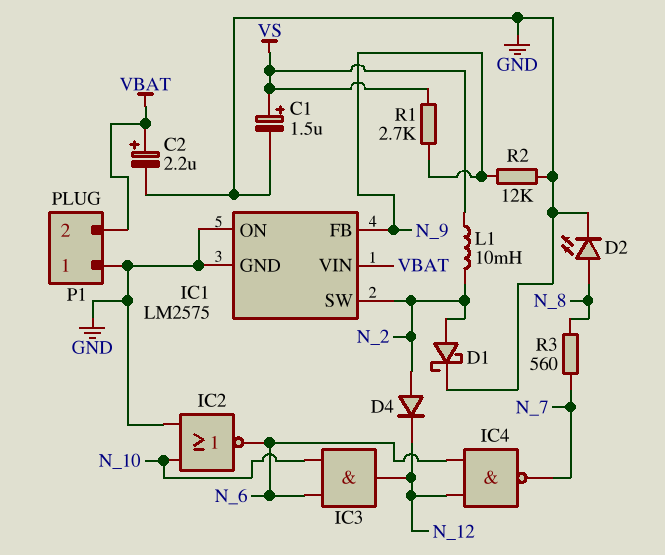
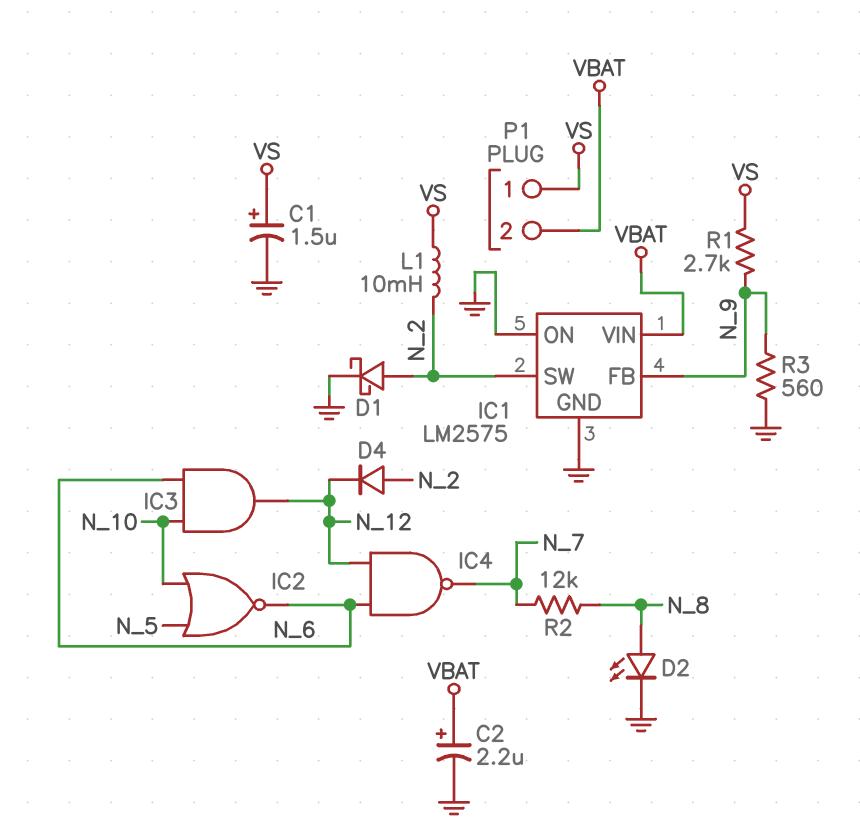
IC2: NOR (in GND, in N_10, out N_6) -> NOR (in N_5, in N_10, out N_6)
P1 pin 1: GND -> VS
R2: 12k (GND, N_9) -> 12k (N_7, N_8)
R3: 560 (N_7, N_8) -> 560 (GND, N_9)

